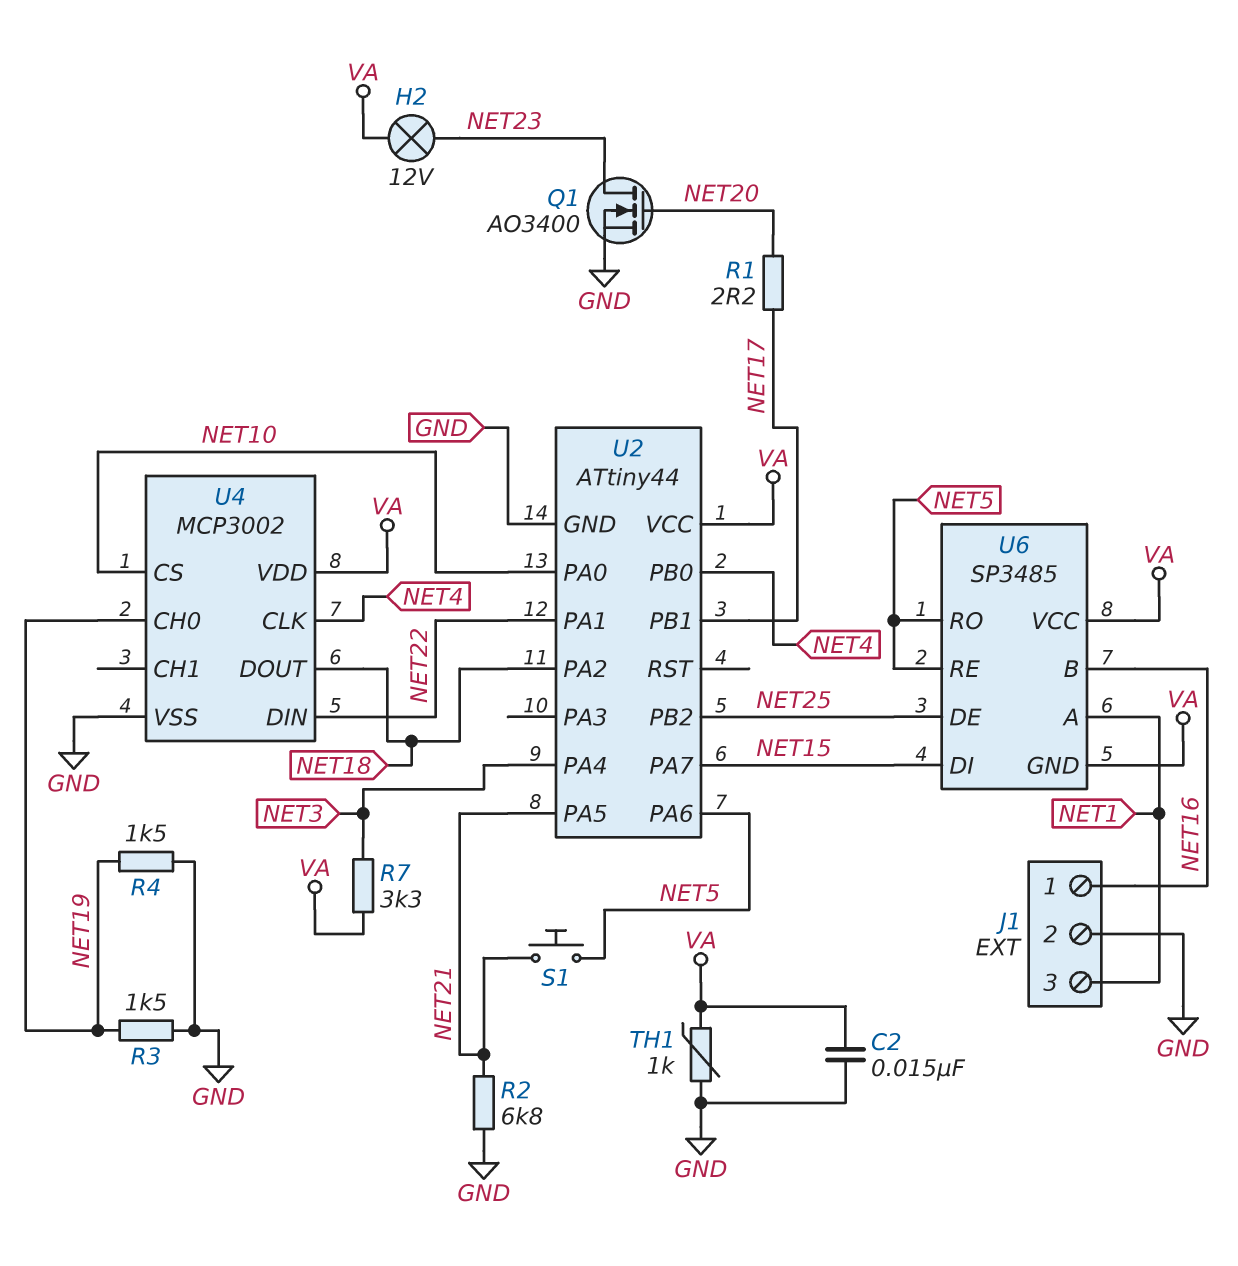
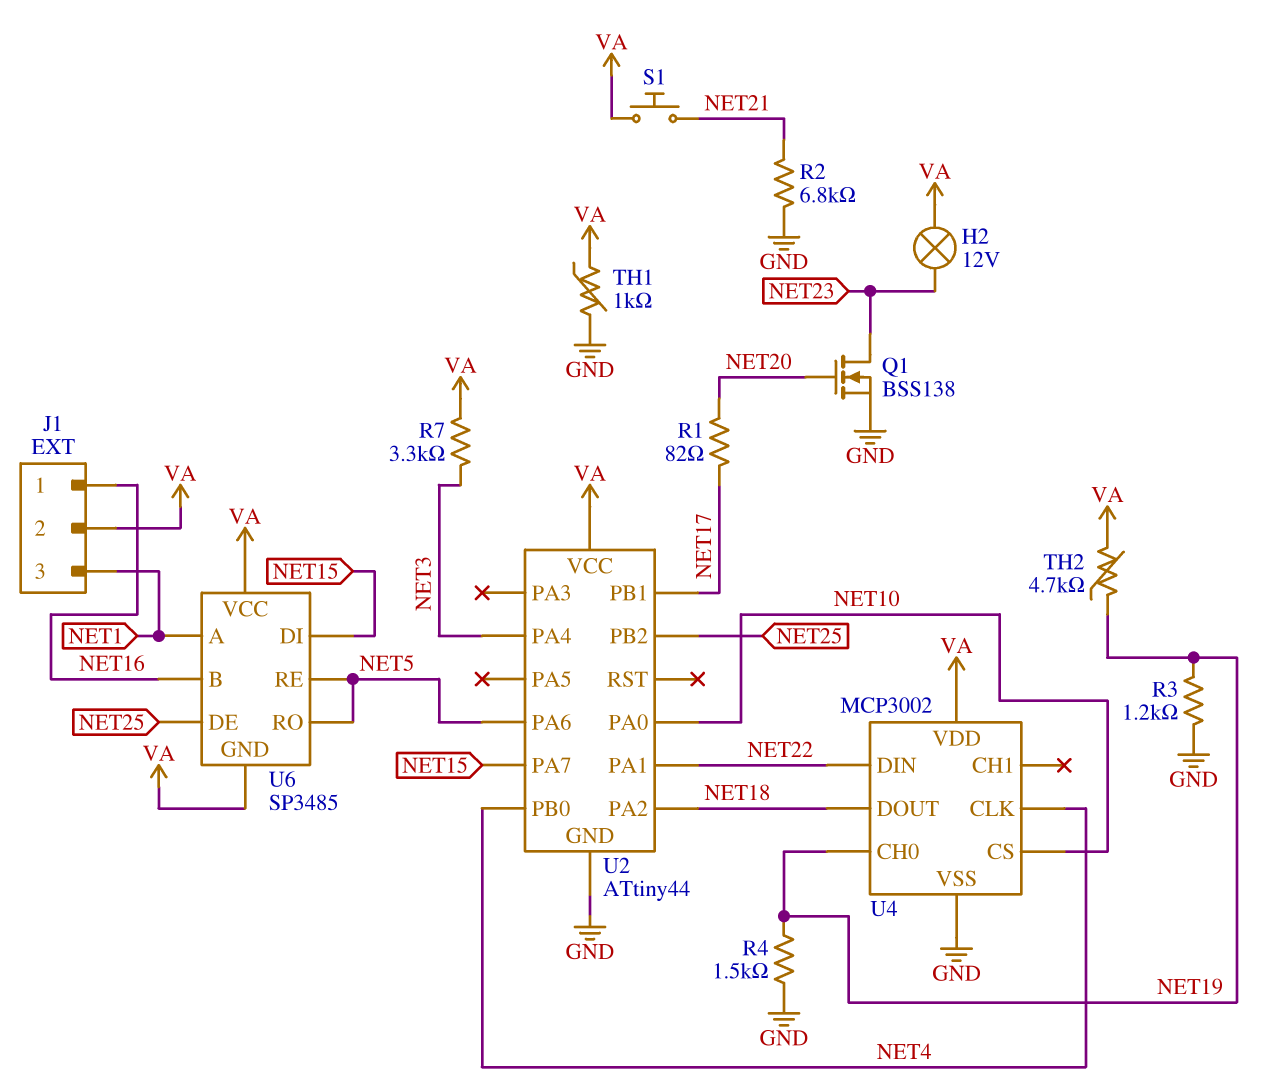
C2: 15nF (GND, VA) -> none
J1 pin 2: GND -> VA
Q1: NMOS AO3400 (G NET20, D NET23, S GND) -> NMOS BSS138 (G NET20, D NET23, S GND)
R1: 2.2 (NET17, NET20) -> 82 (NET17, NET20)
R3: 1.5k (GND, NET19) -> 1.2k (GND, NET19)
S1: button (NET5, NET21) -> button (NET21, VA)
TH2: none -> 4.7k (NET19, VA)
U2 pin PA5: NET21 -> none

